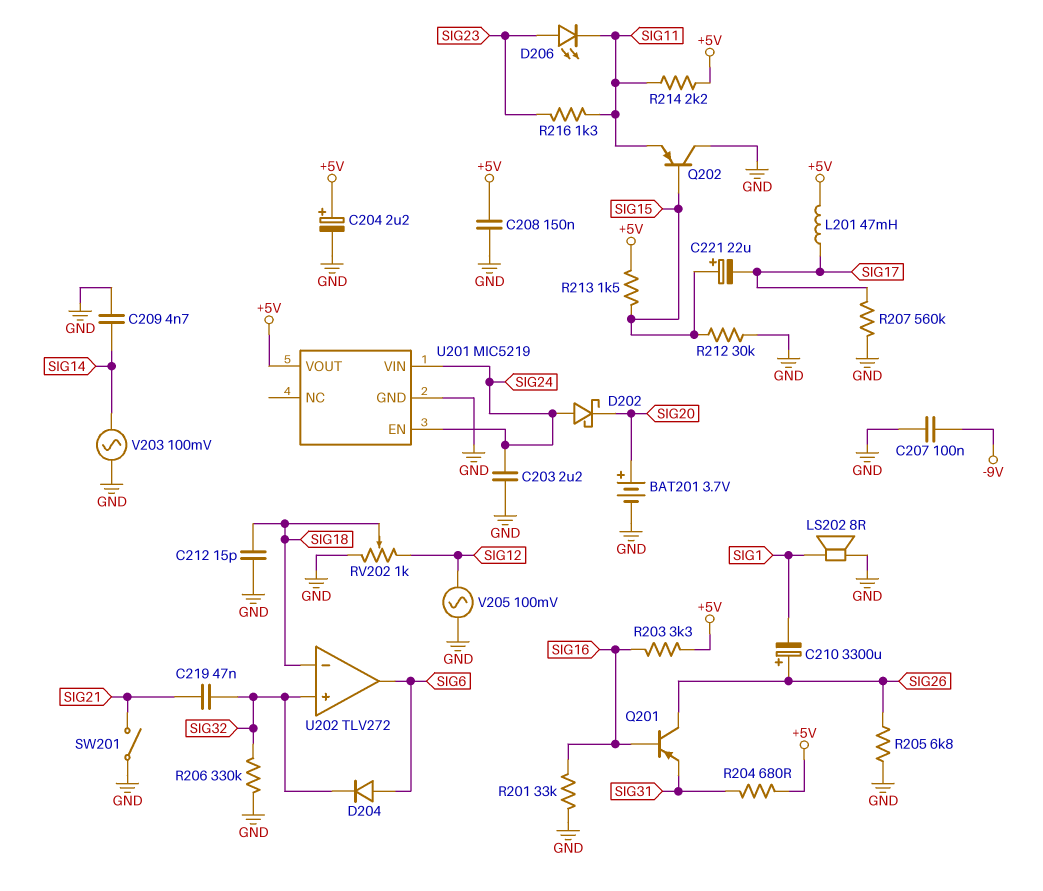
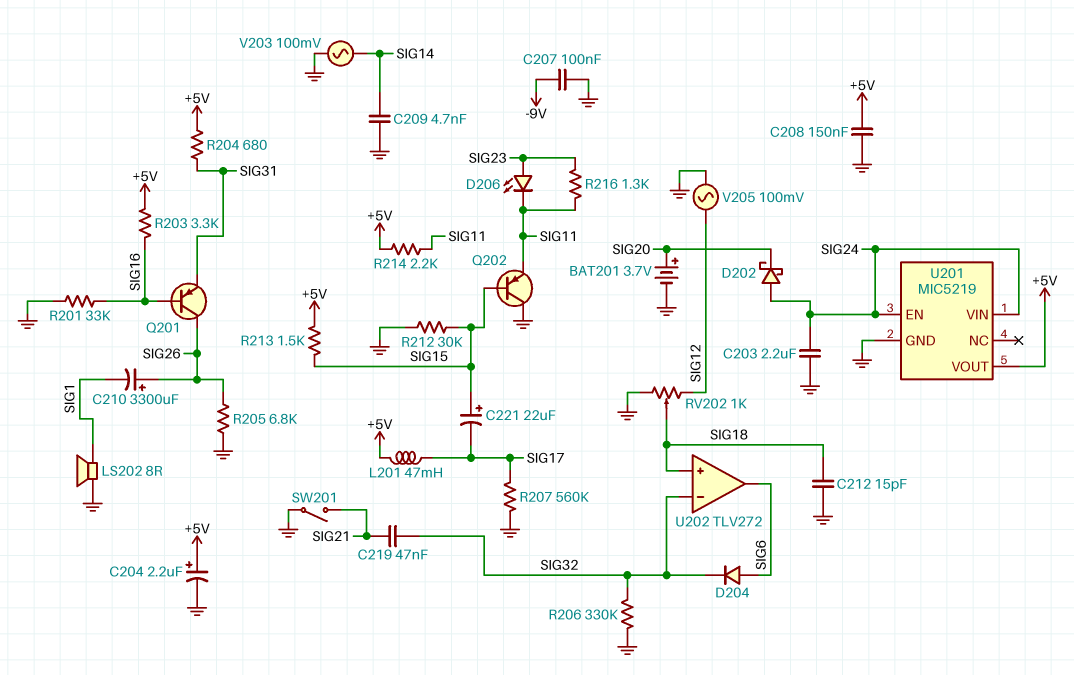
U202 pin in+: SIG32 -> SIG18
U202 pin in-: SIG18 -> SIG32

